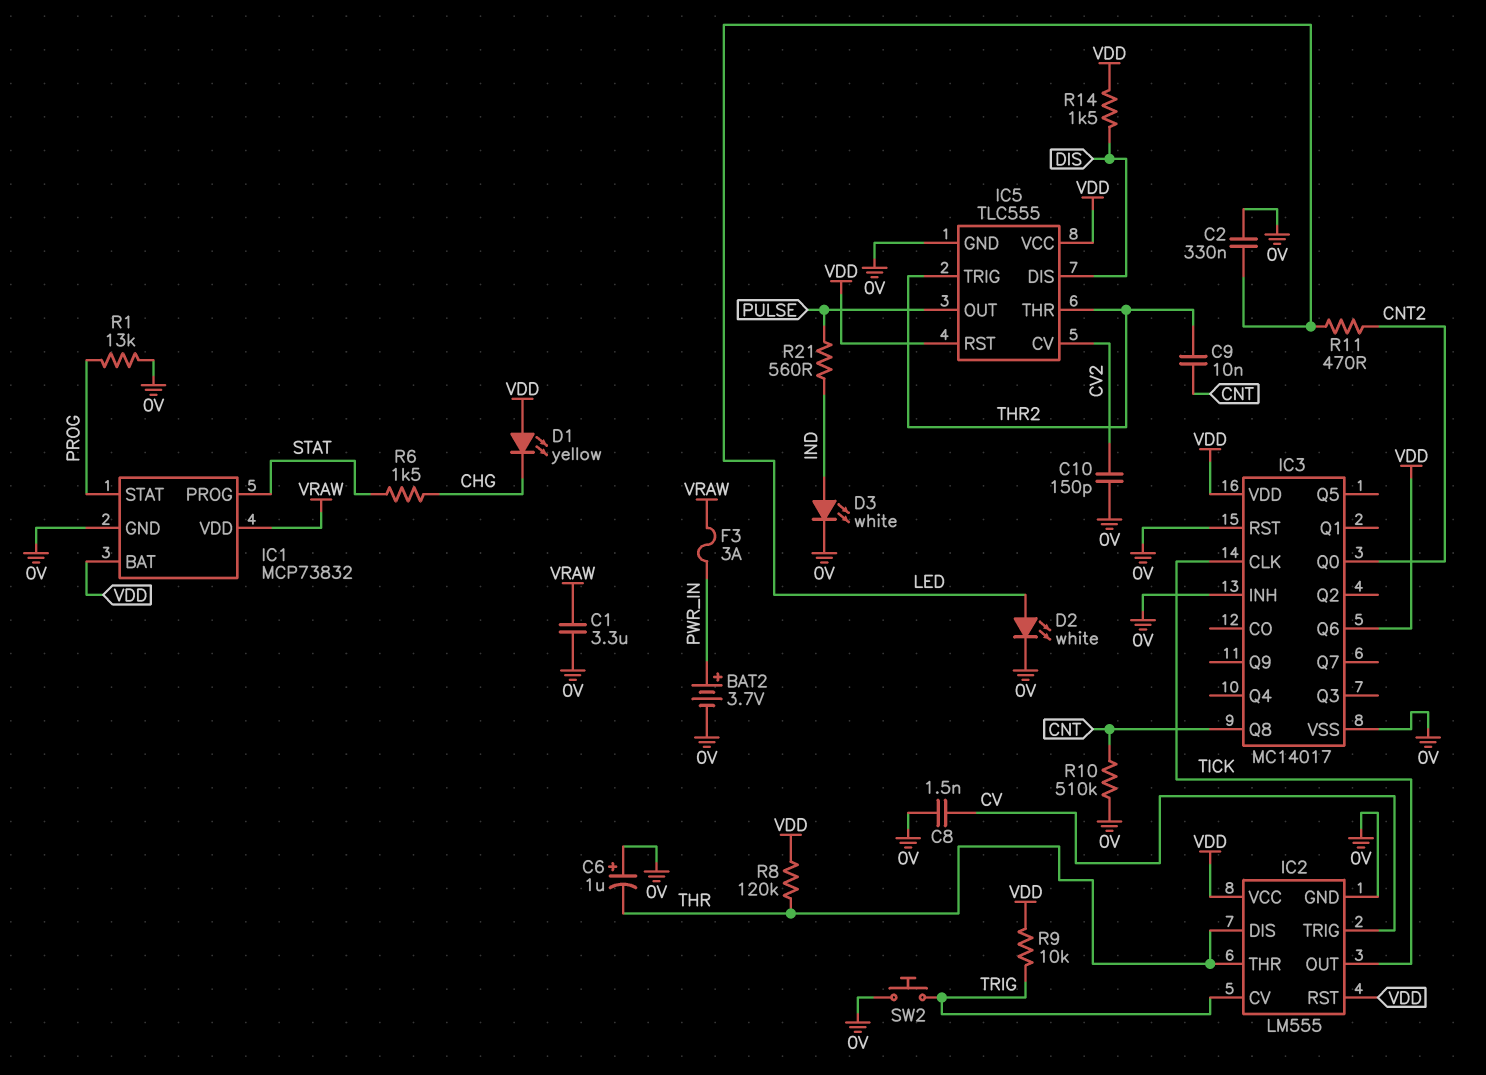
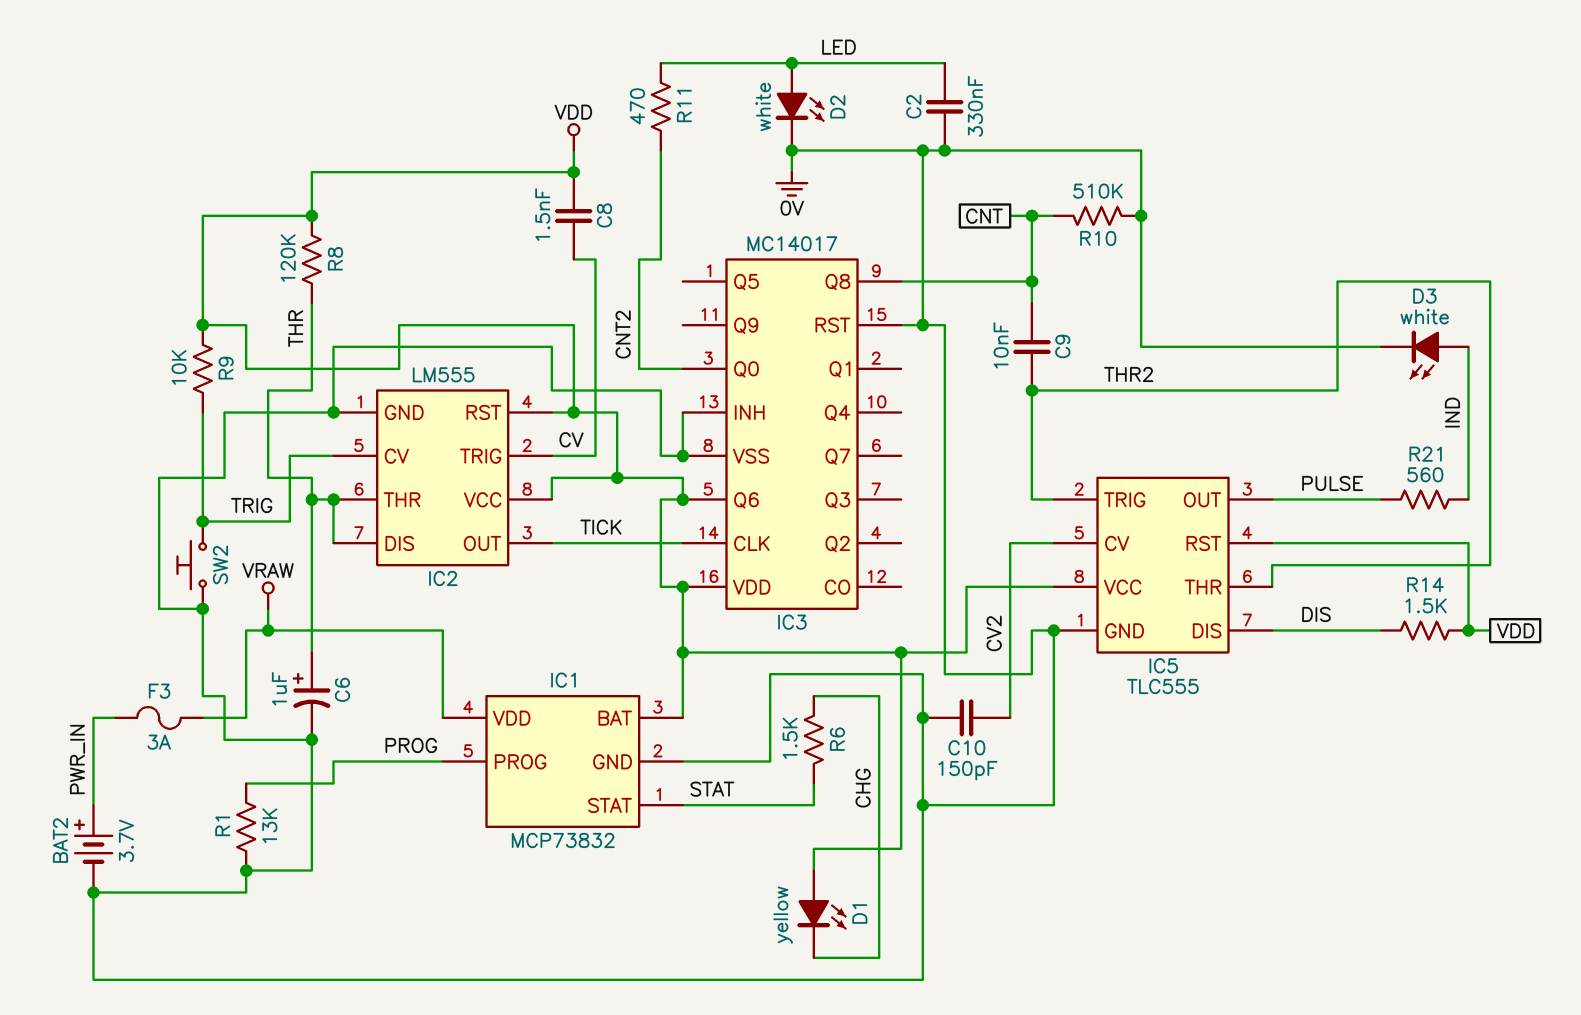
C1: 3.3uF (0V, VRAW) -> none
C6: 1uF (plus 0V, minus THR) -> 1uF (plus THR, minus 0V)
C8: 1.5nF (0V, CV) -> 1.5nF (CV, VDD)
IC1 pin PROG: STAT -> PROG
IC1 pin STAT: PROG -> STAT

